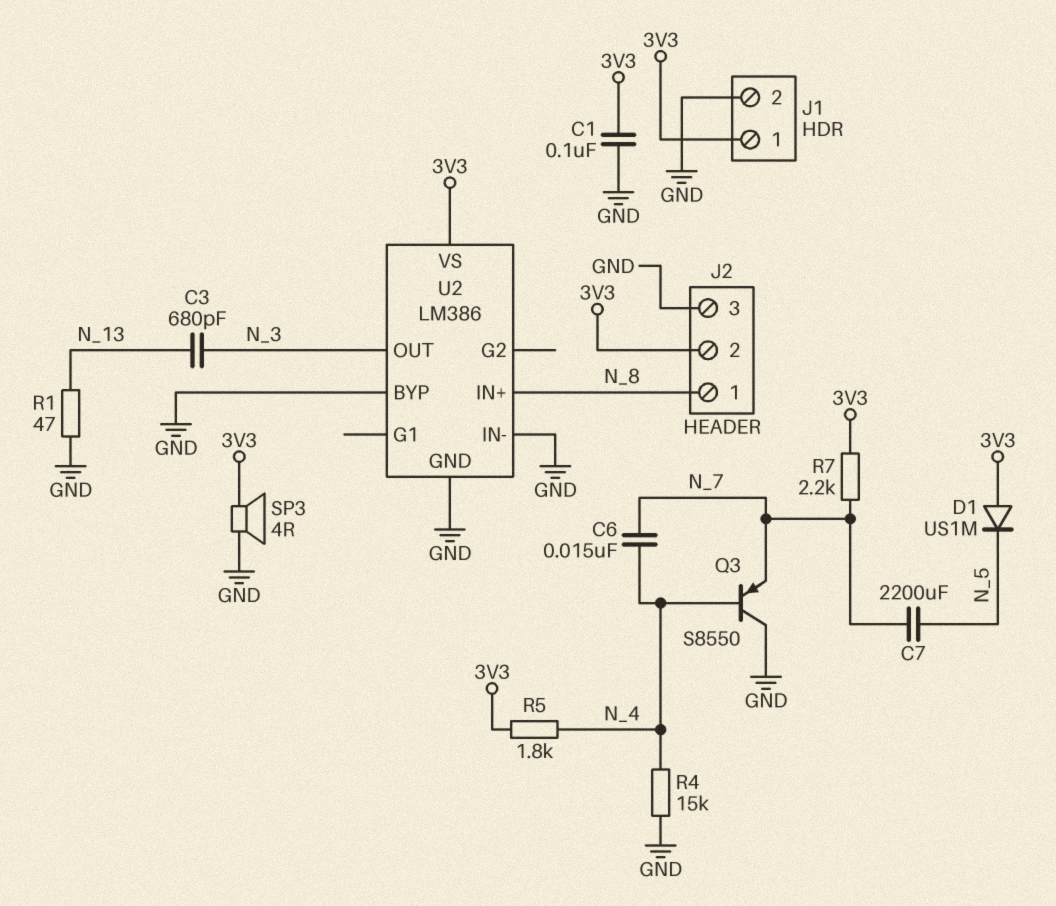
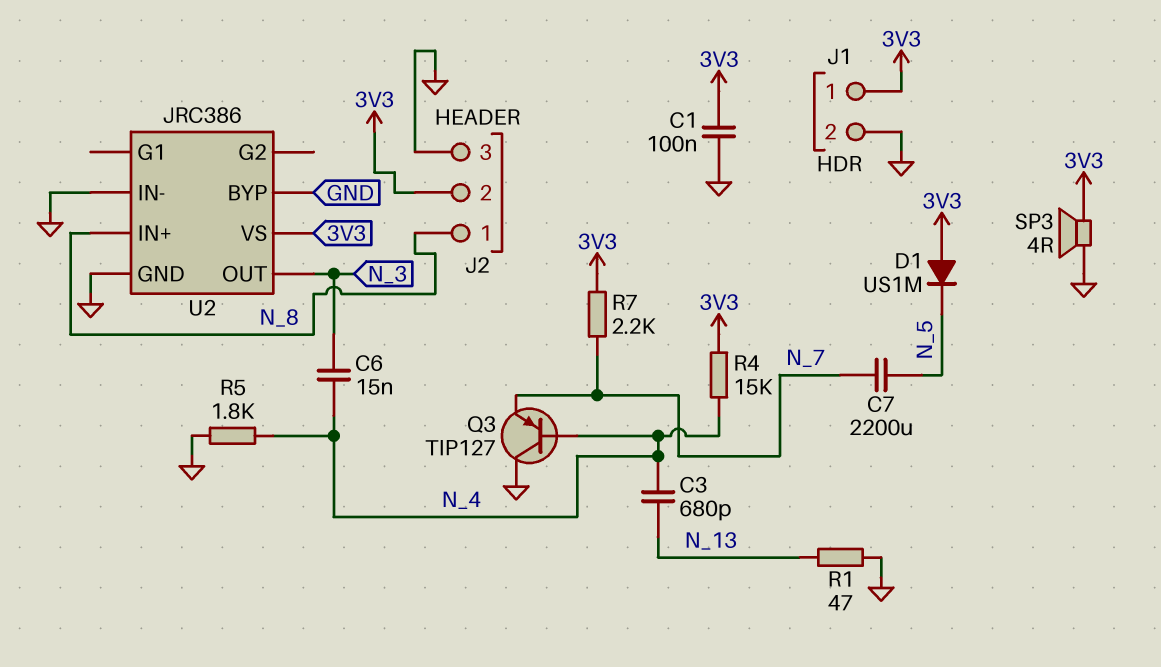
C3: 680pF (N_3, N_13) -> 680pF (N_4, N_13)
C6: 15nF (N_4, N_7) -> 15nF (N_3, N_4)
Q3: PNP S8550 (B N_4, C GND, E N_7) -> PNP TIP127 (B N_4, C GND, E N_7)
R4: 15k (GND, N_4) -> 15k (3V3, N_4)
R5: 1.8k (3V3, N_4) -> 1.8k (GND, N_4)
U2: LM386 -> JRC386

